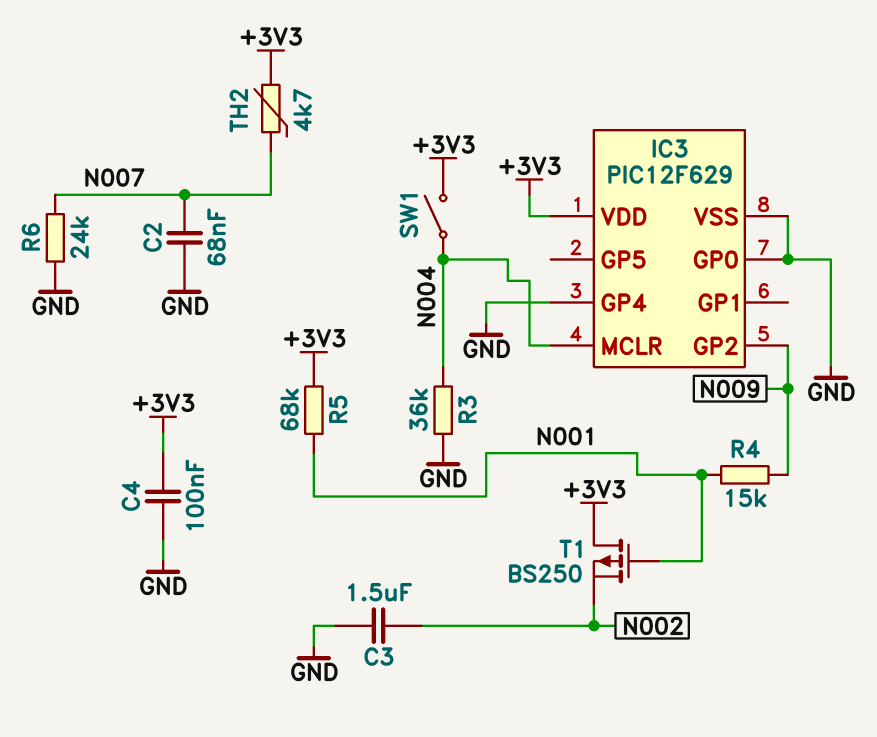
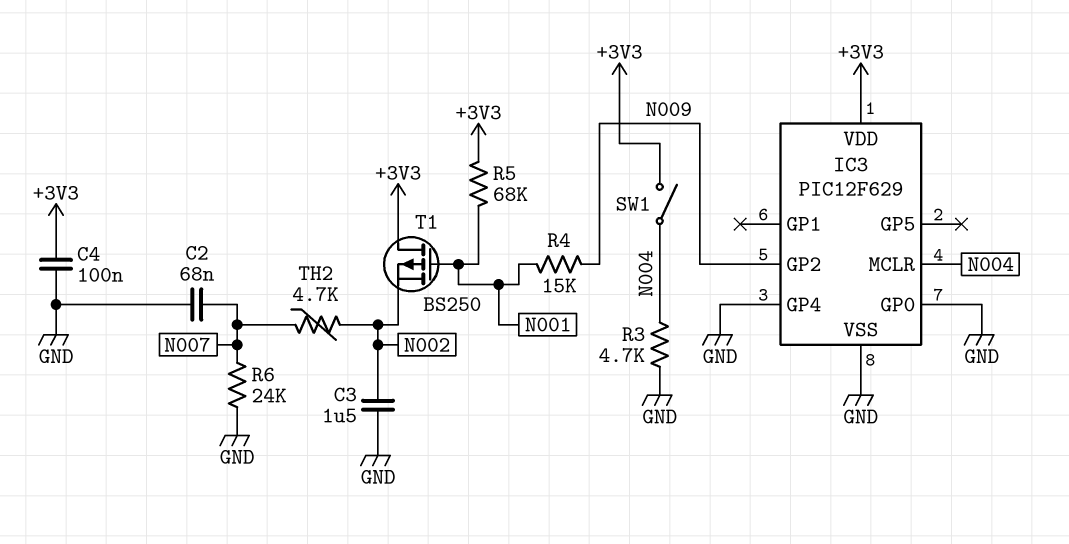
R3: 36k (GND, N004) -> 4.7k (GND, N004)
TH2: 4.7k (+3V3, N007) -> 4.7k (N002, N007)

